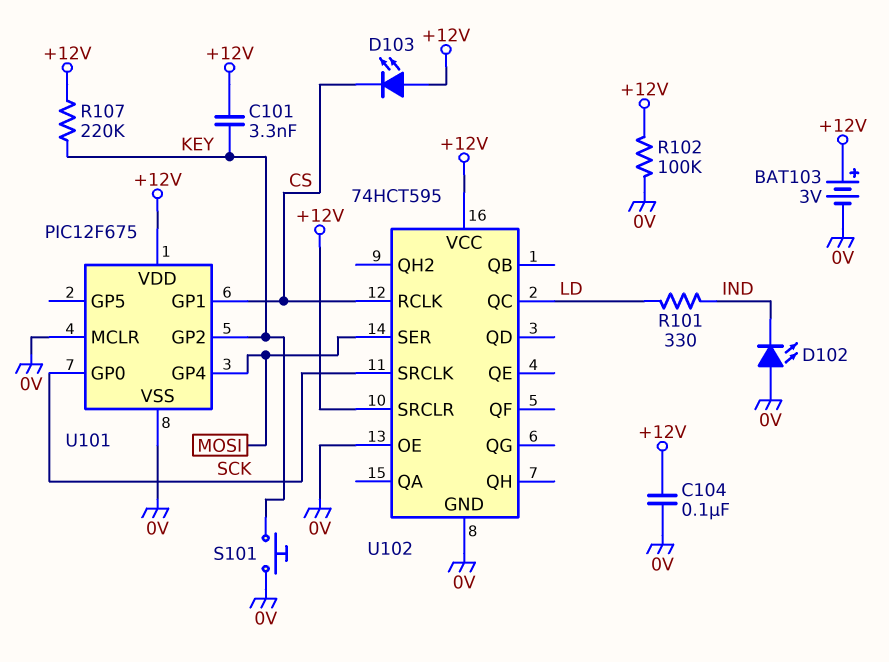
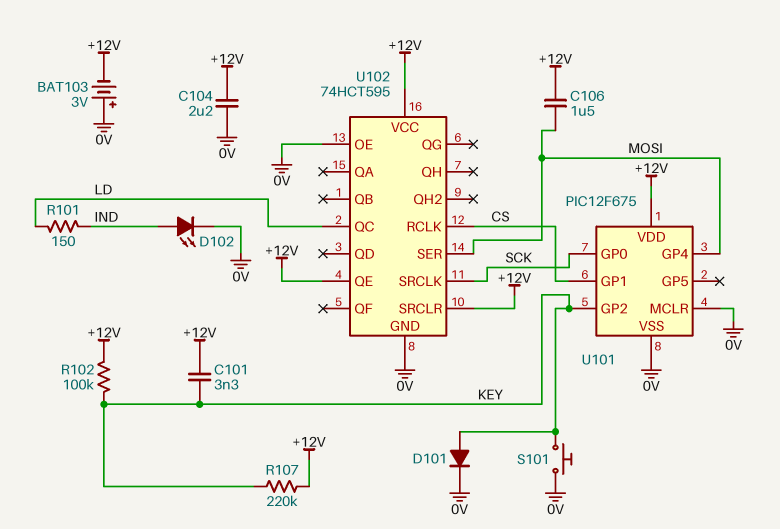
BAT103: 3V (plus +12V, minus 0V) -> 3V (plus 0V, minus +12V)
C104: 100nF (+12V, 0V) -> 2.2uF (+12V, 0V)
C106: none -> 1.5uF (+12V, MOSI)
D101: none -> diode (A KEY, K 0V)
D102: LED (A 0V, K IND) -> LED (A IND, K 0V)
D103: LED (A +12V, K CS) -> none
R101: 330 (IND, LD) -> 150 (IND, LD)
R102: 100k (+12V, 0V) -> 100k (+12V, KEY)
U102 pin QE: none -> +12V

